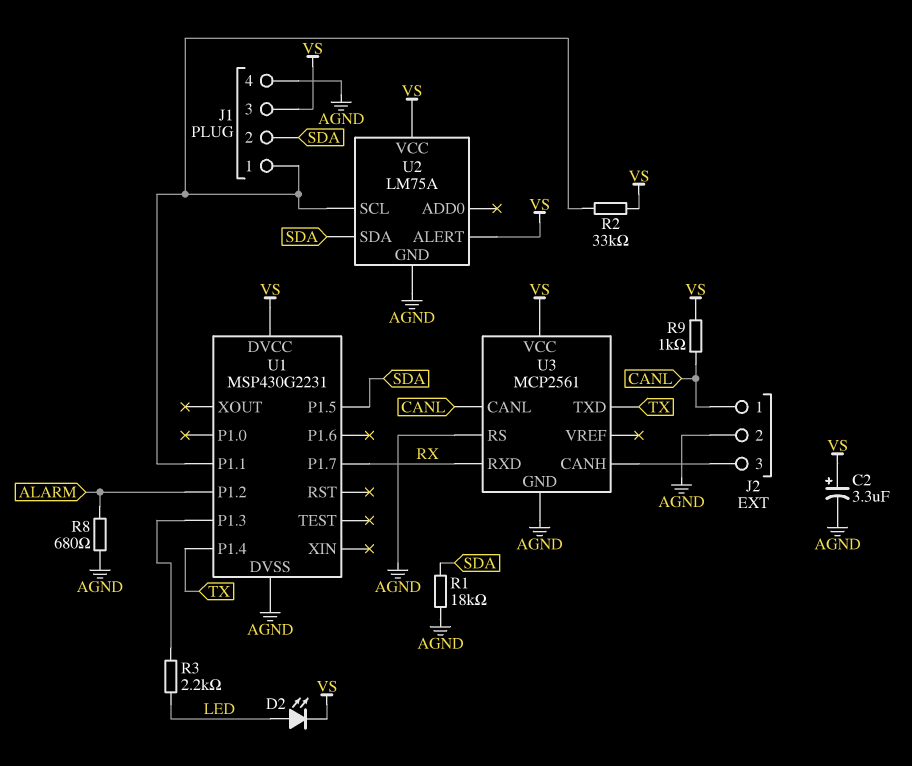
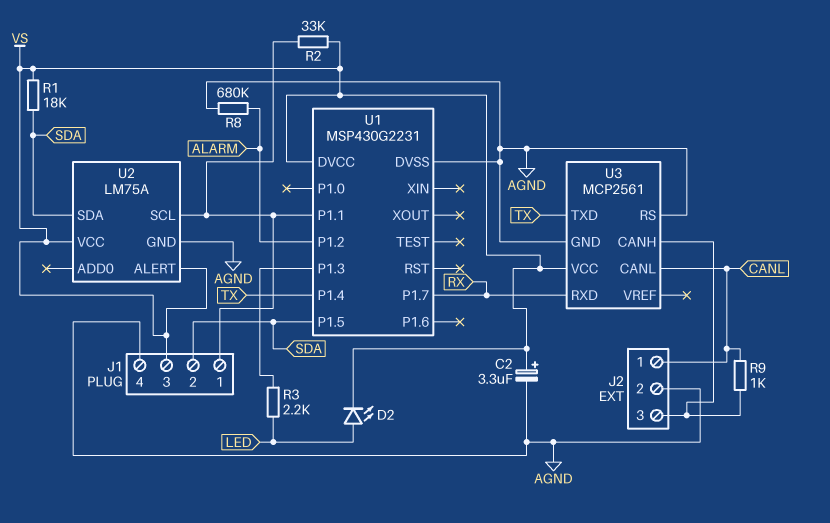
R1: 18k (AGND, SDA) -> 18k (SDA, VS)
R8: 680 (AGND, ALARM) -> 680k (AGND, ALARM)
R9: 1k (CANL, VS) -> 1k (CANL, J2/3)

